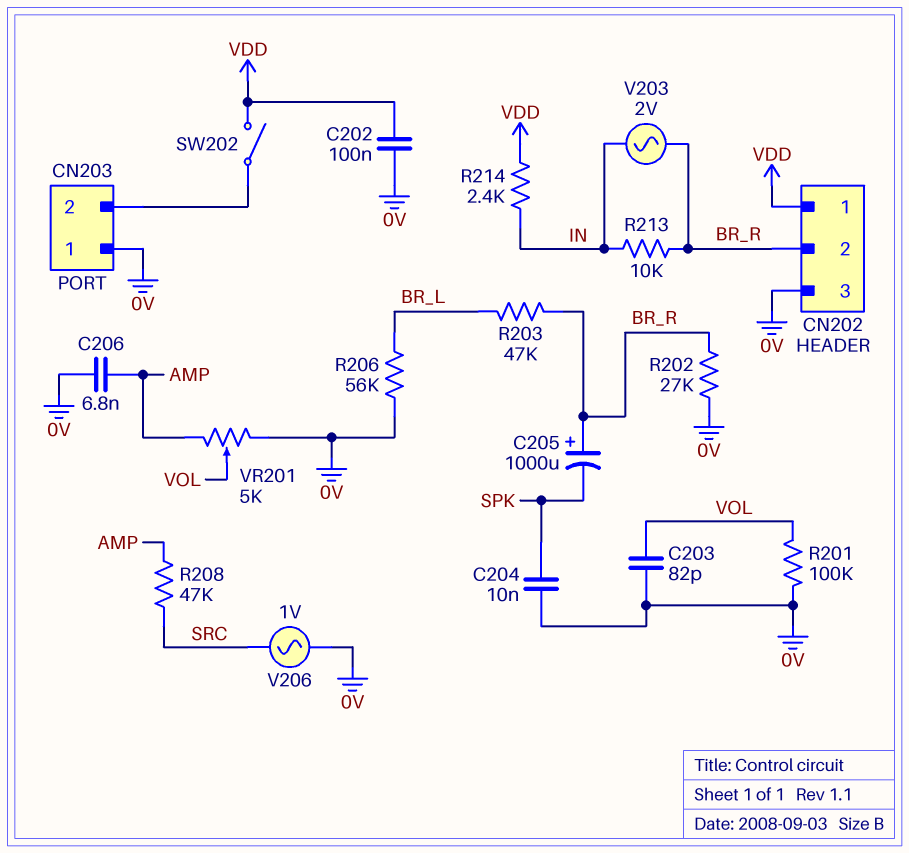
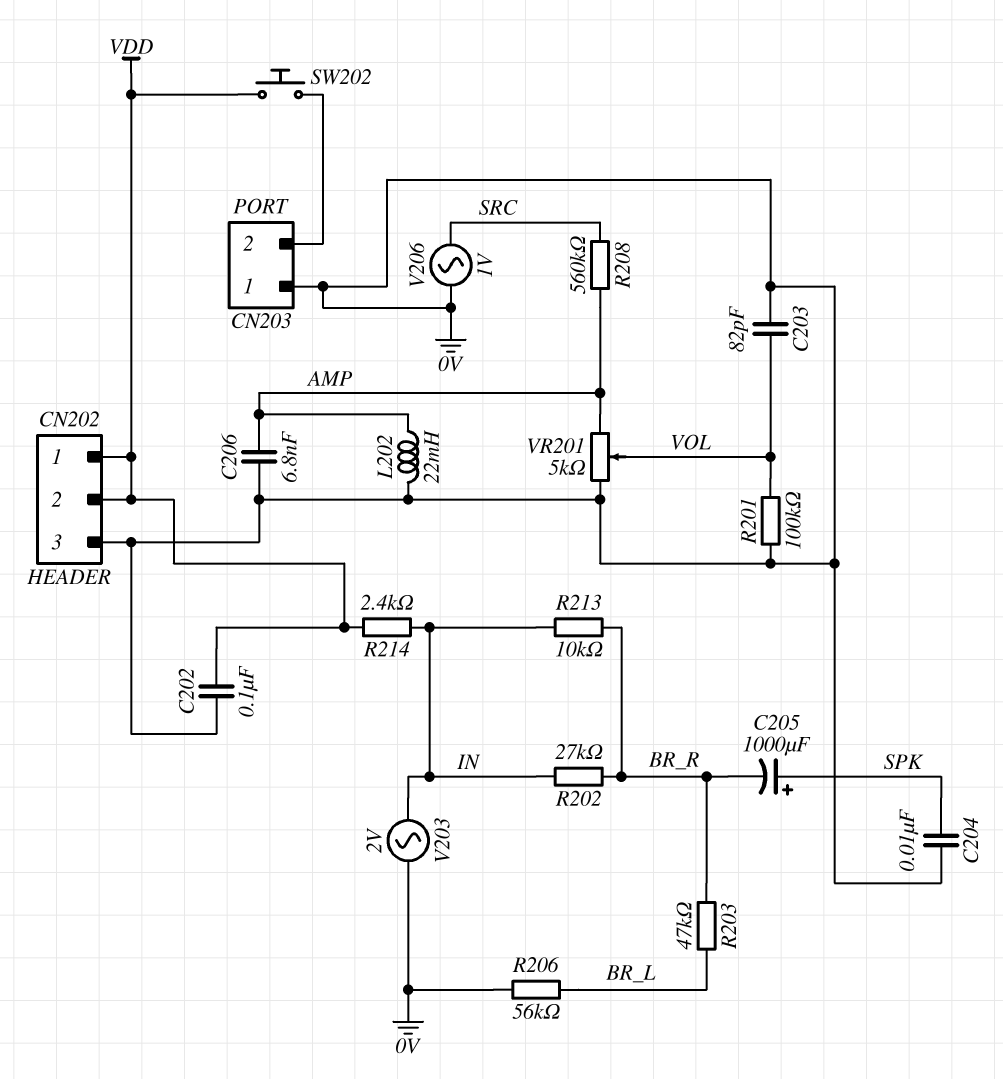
C205: 1000uF (plus BR_R, minus SPK) -> 1000uF (plus SPK, minus BR_R)
CN202 pin 2: BR_R -> VDD
L202: none -> 22mH (0V, AMP)
R202: 27k (0V, BR_R) -> 27k (BR_R, IN)
R208: 47k (AMP, SRC) -> 560k (AMP, SRC)
SW202: switch (CN203/2, VDD) -> button (CN203/2, VDD)
V203: AC 2V (BR_R, IN) -> AC 2V (0V, IN)

